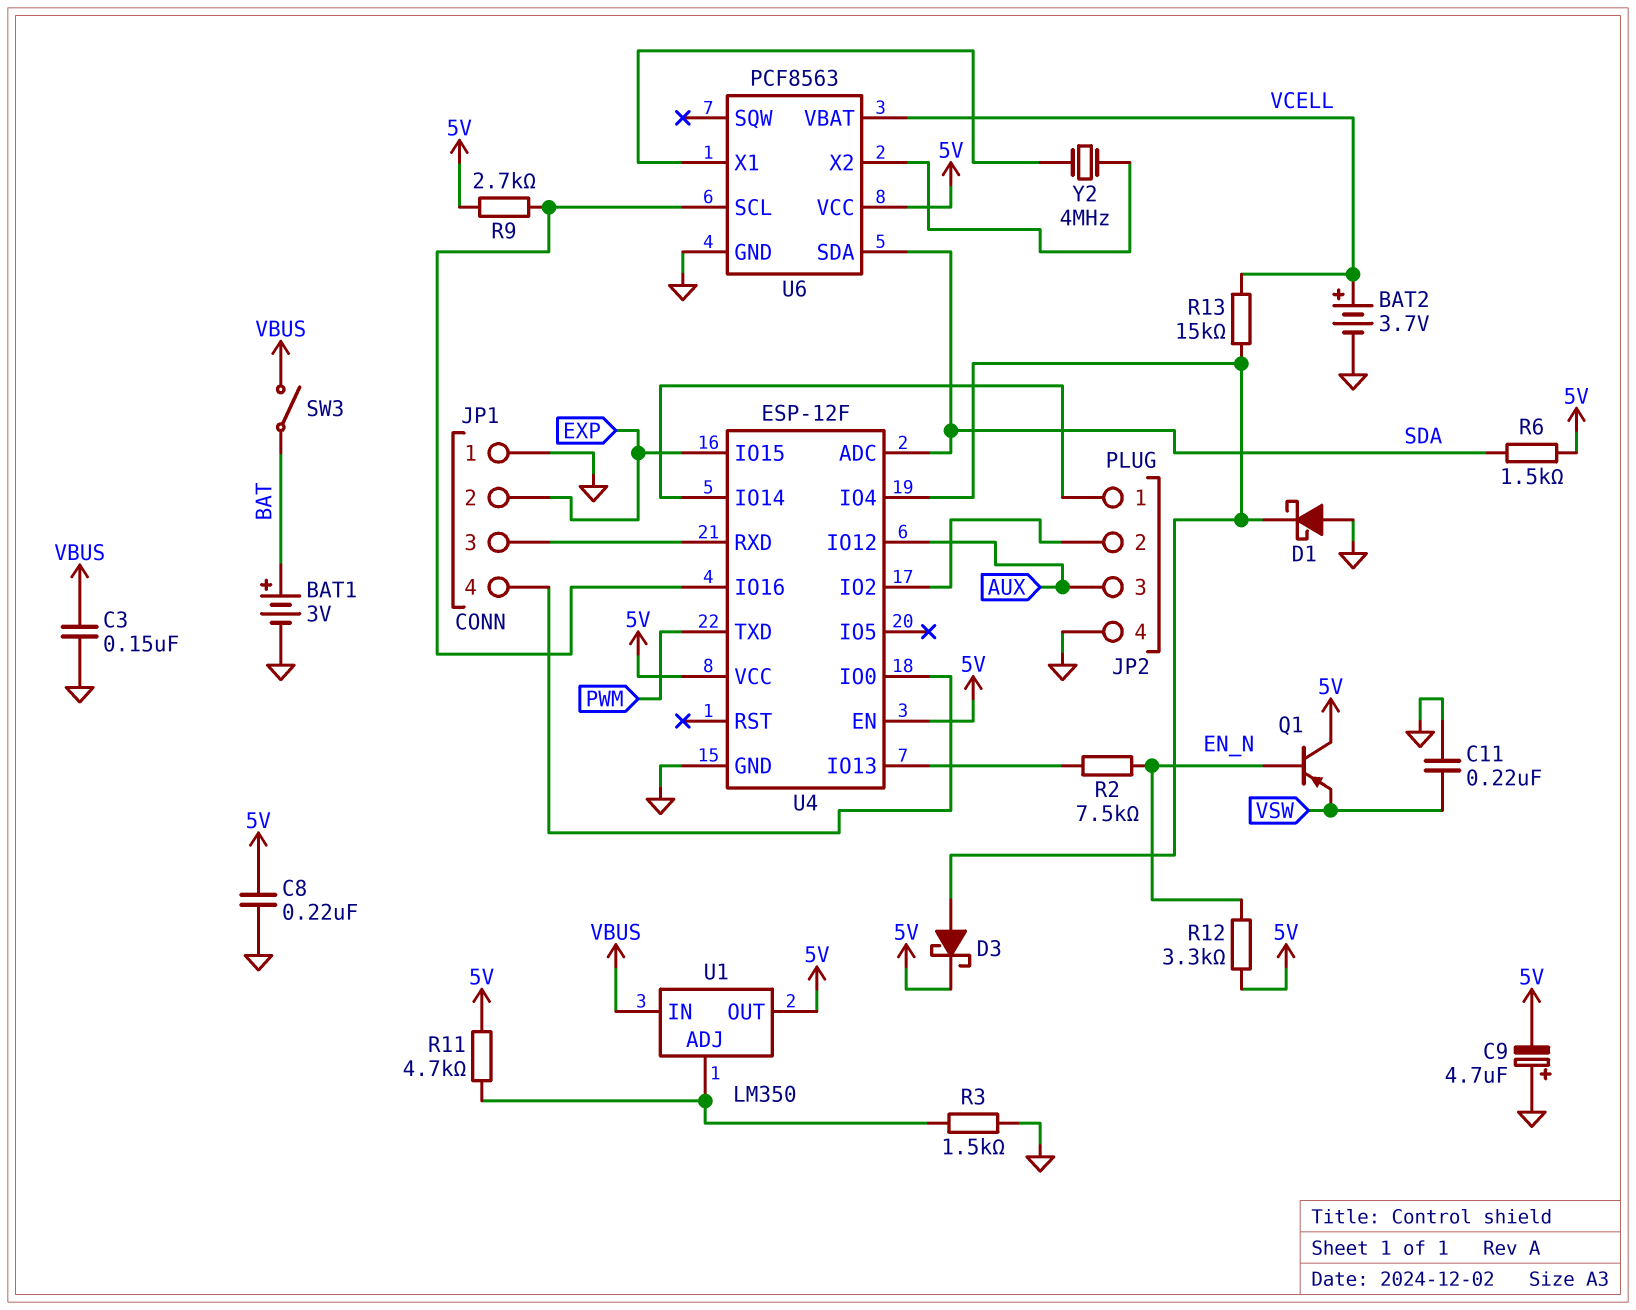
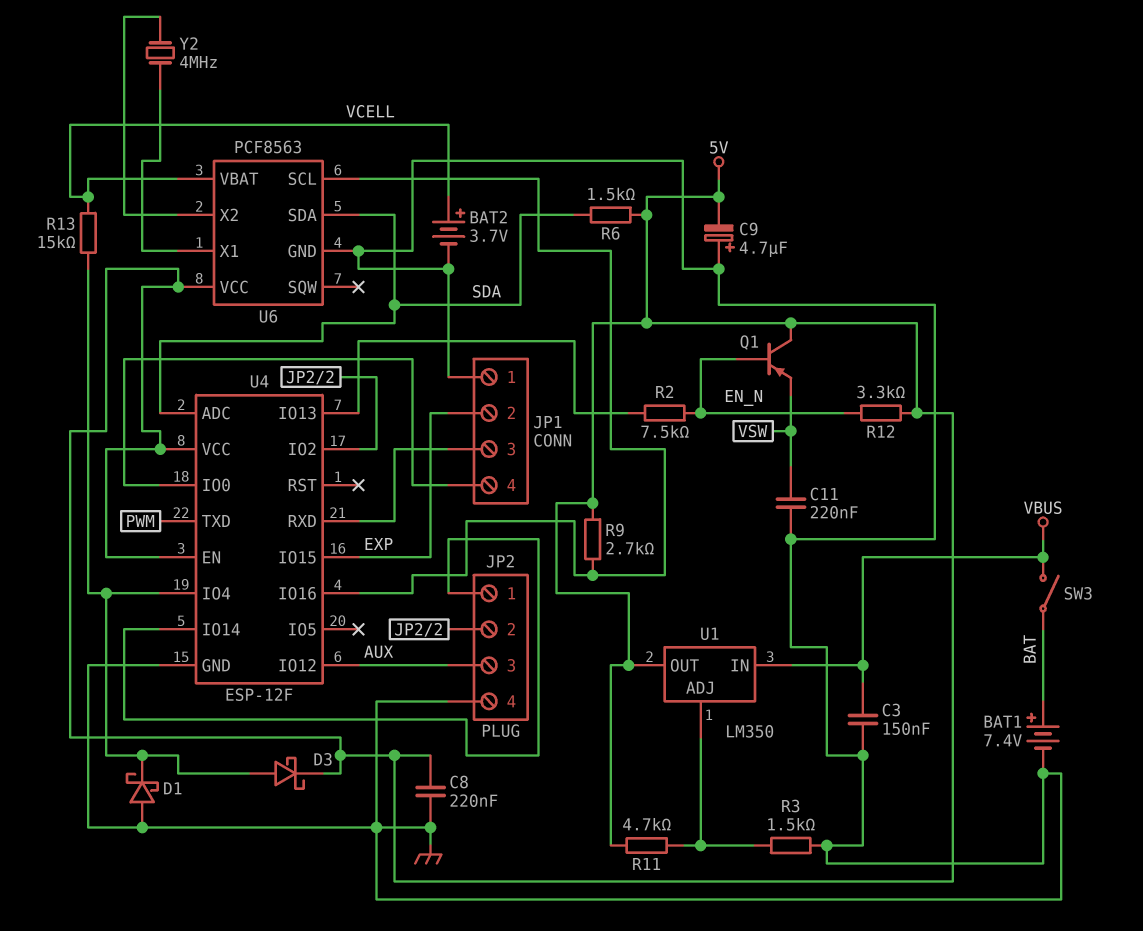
BAT1: 3V (plus BAT, minus GND) -> 7.4V (plus BAT, minus GND)

